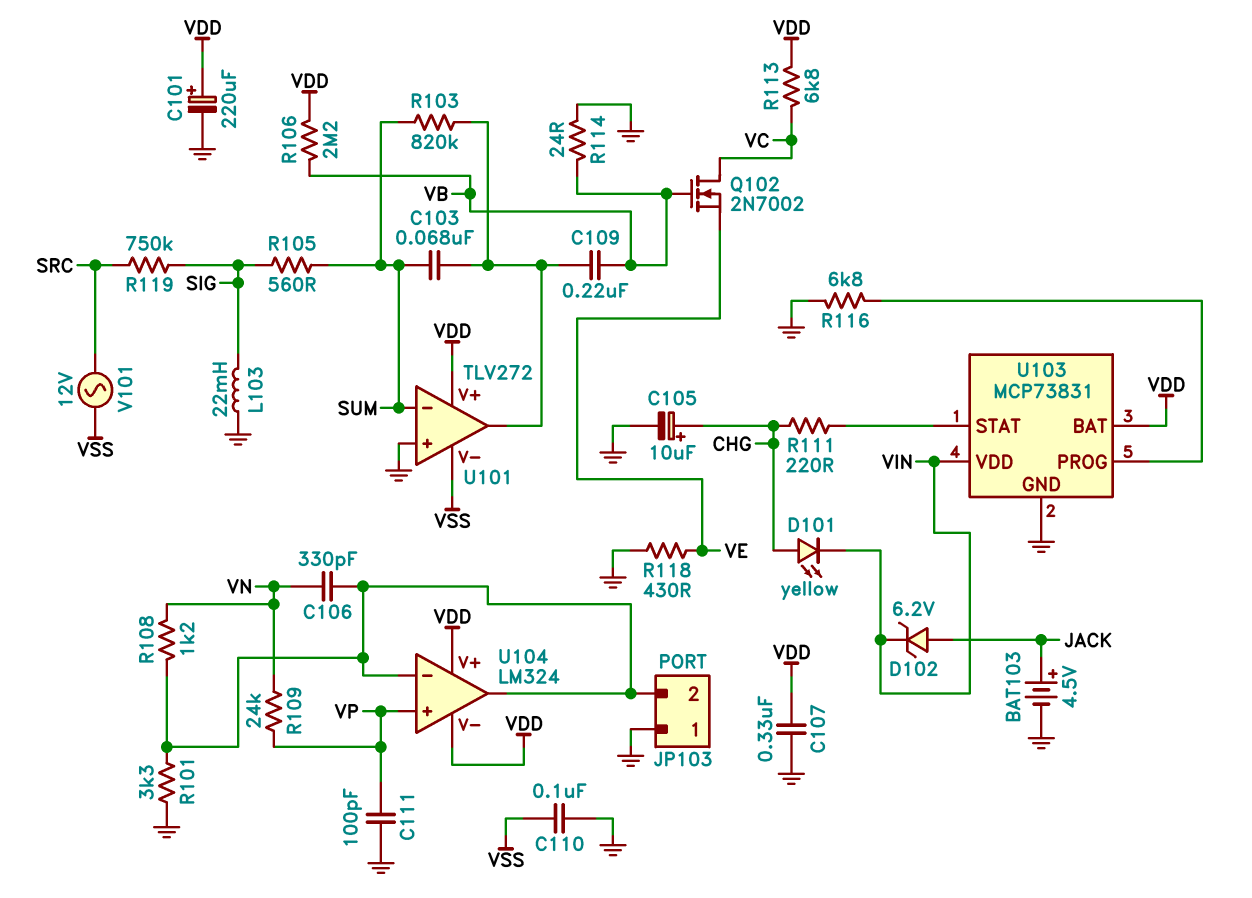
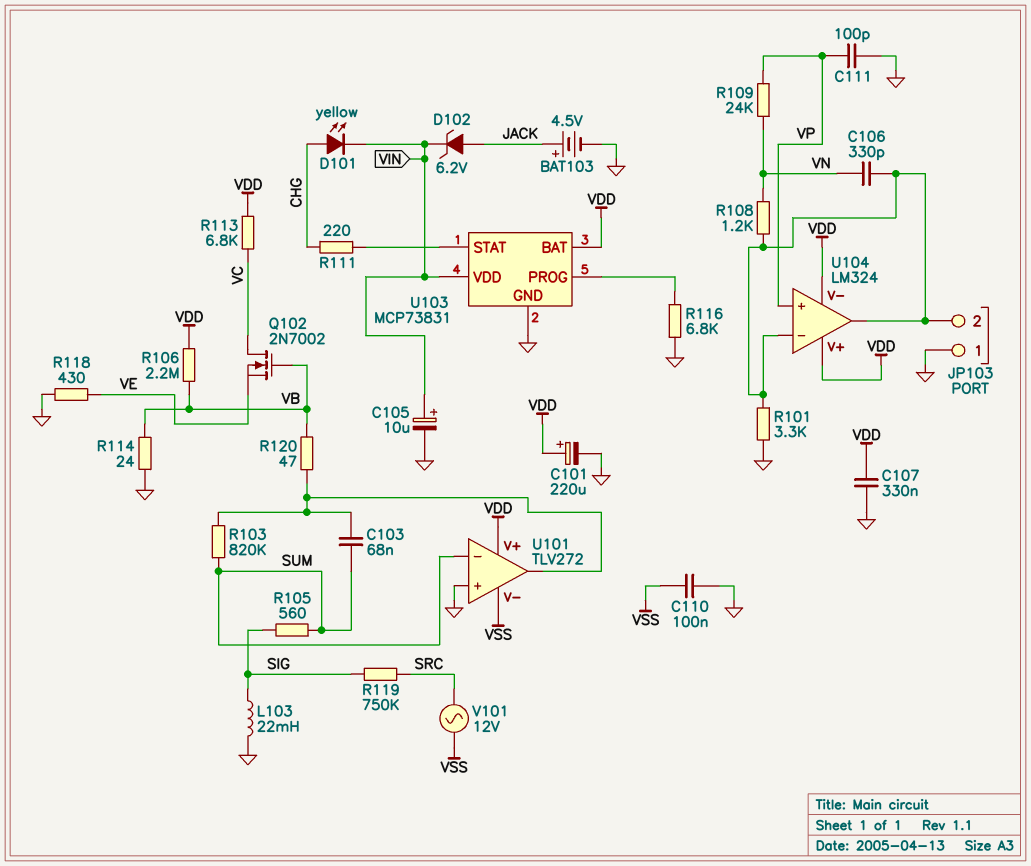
C105: 10uF (plus CHG, minus GND) -> 10uF (plus VIN, minus GND)
C109: 220nF (U101/out, VB) -> none
R120: none -> 47 (U101/out, VB)

